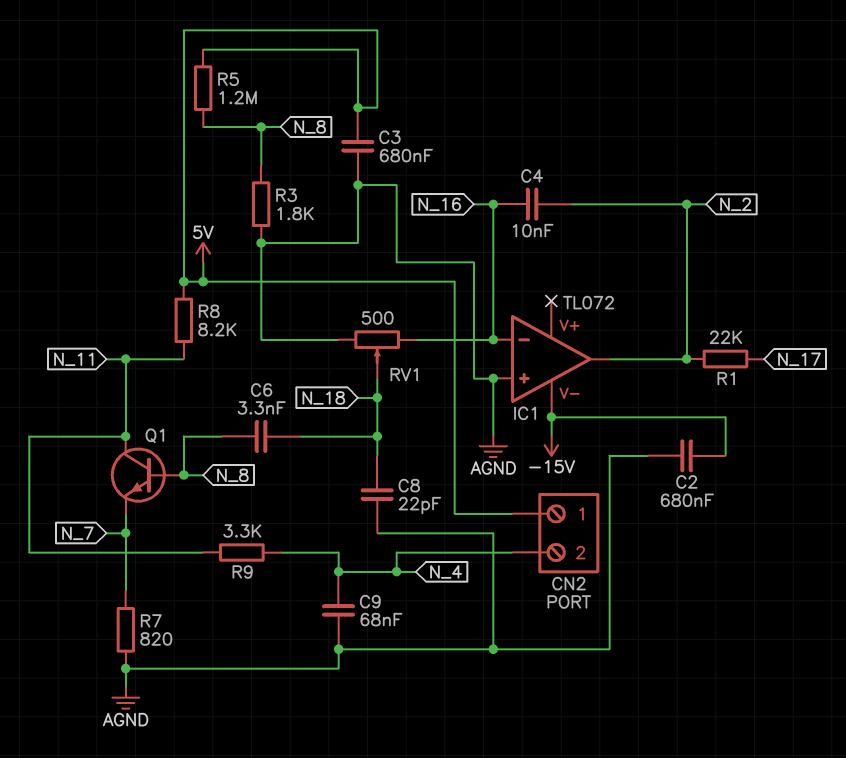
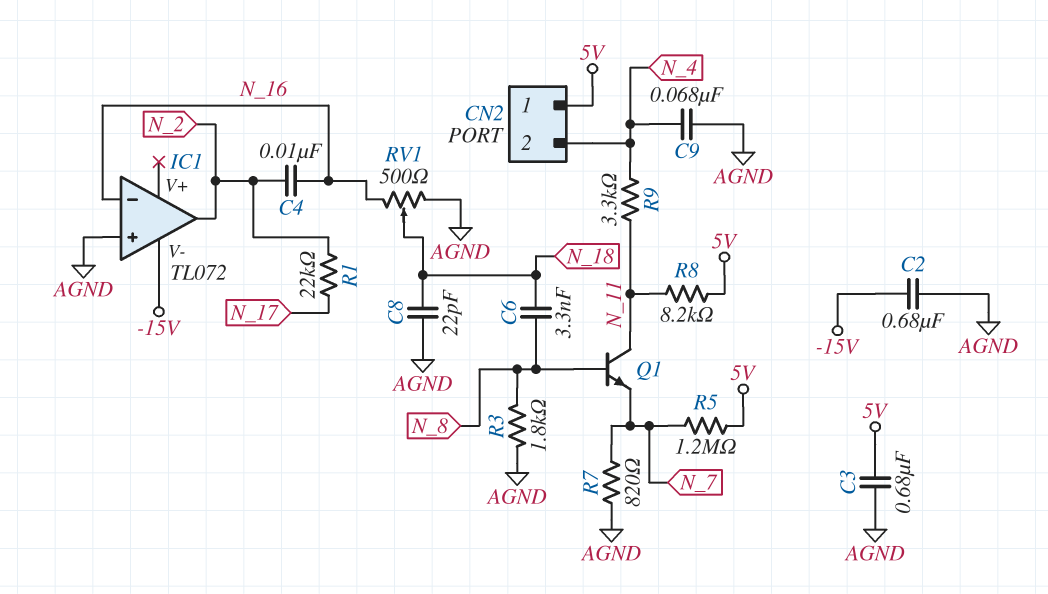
R5: 1.2M (5V, N_8) -> 1.2M (5V, N_7)

